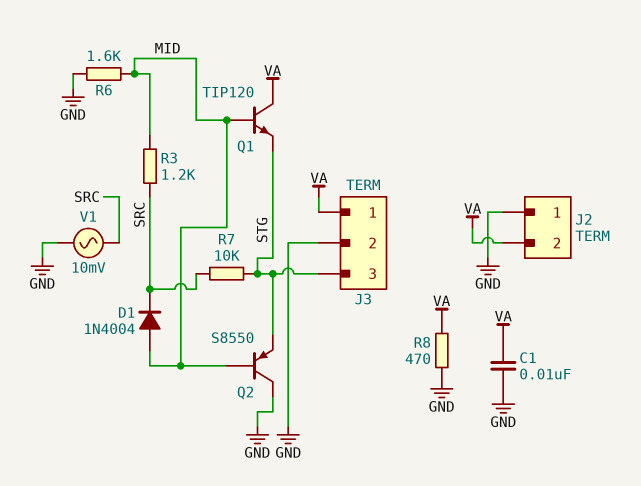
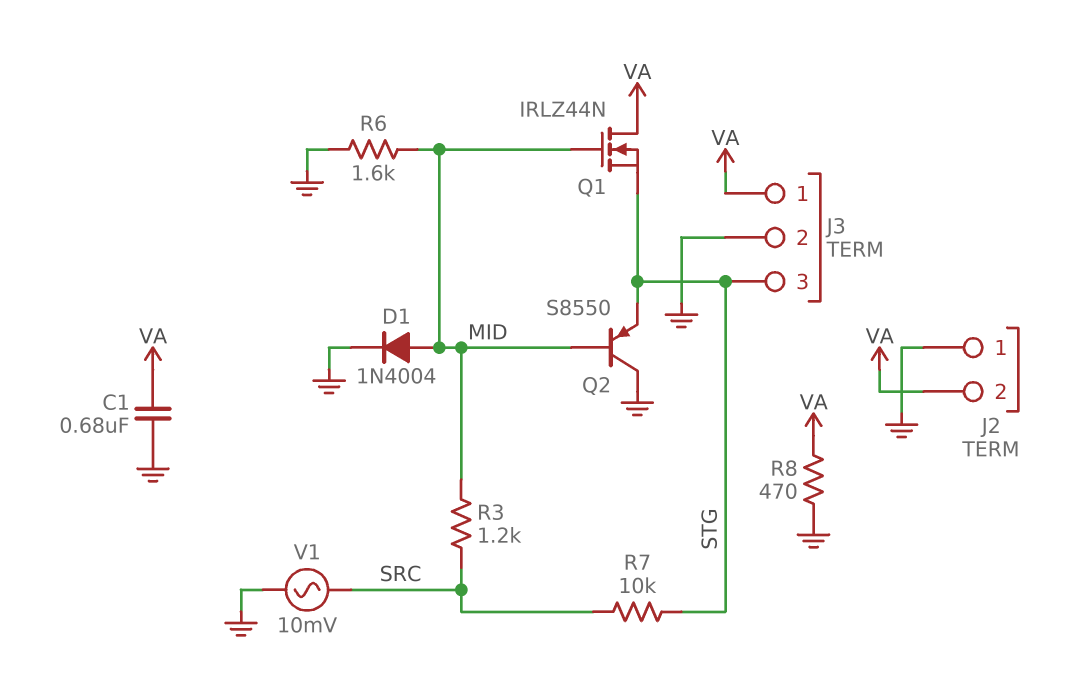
C1: 10nF (GND, VA) -> 680nF (GND, VA)
D1: diode 1N4004 (A MID, K SRC) -> diode 1N4004 (A MID, K GND)
Q1: NPN TIP120 (B MID, C VA, E STG) -> NMOS IRLZ44N (G MID, D VA, S STG)

